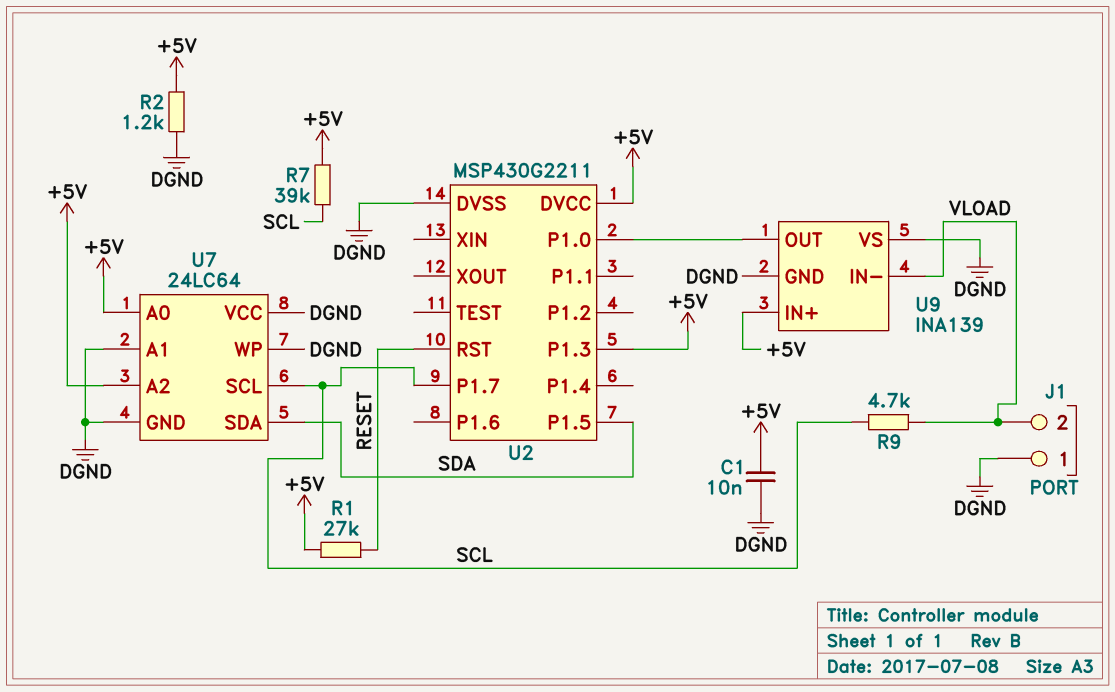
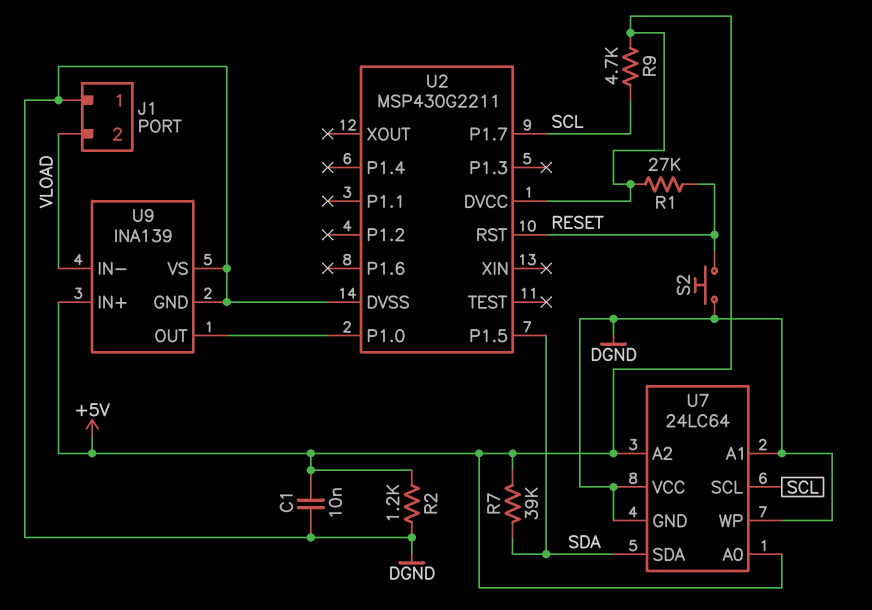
R7: 39k (+5V, SCL) -> 39k (+5V, SDA)
R9: 4.7k (SCL, VLOAD) -> 4.7k (+5V, SCL)
S2: none -> button (DGND, RESET)
U2 pin P1.3: +5V -> none

